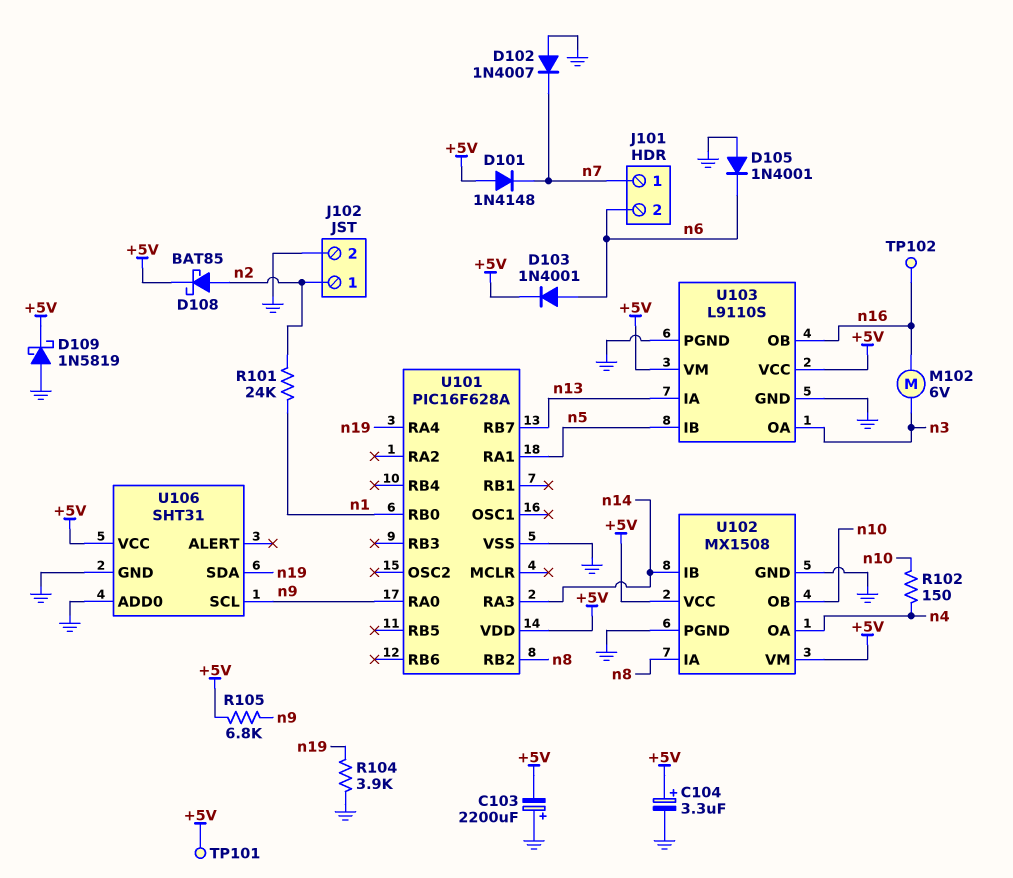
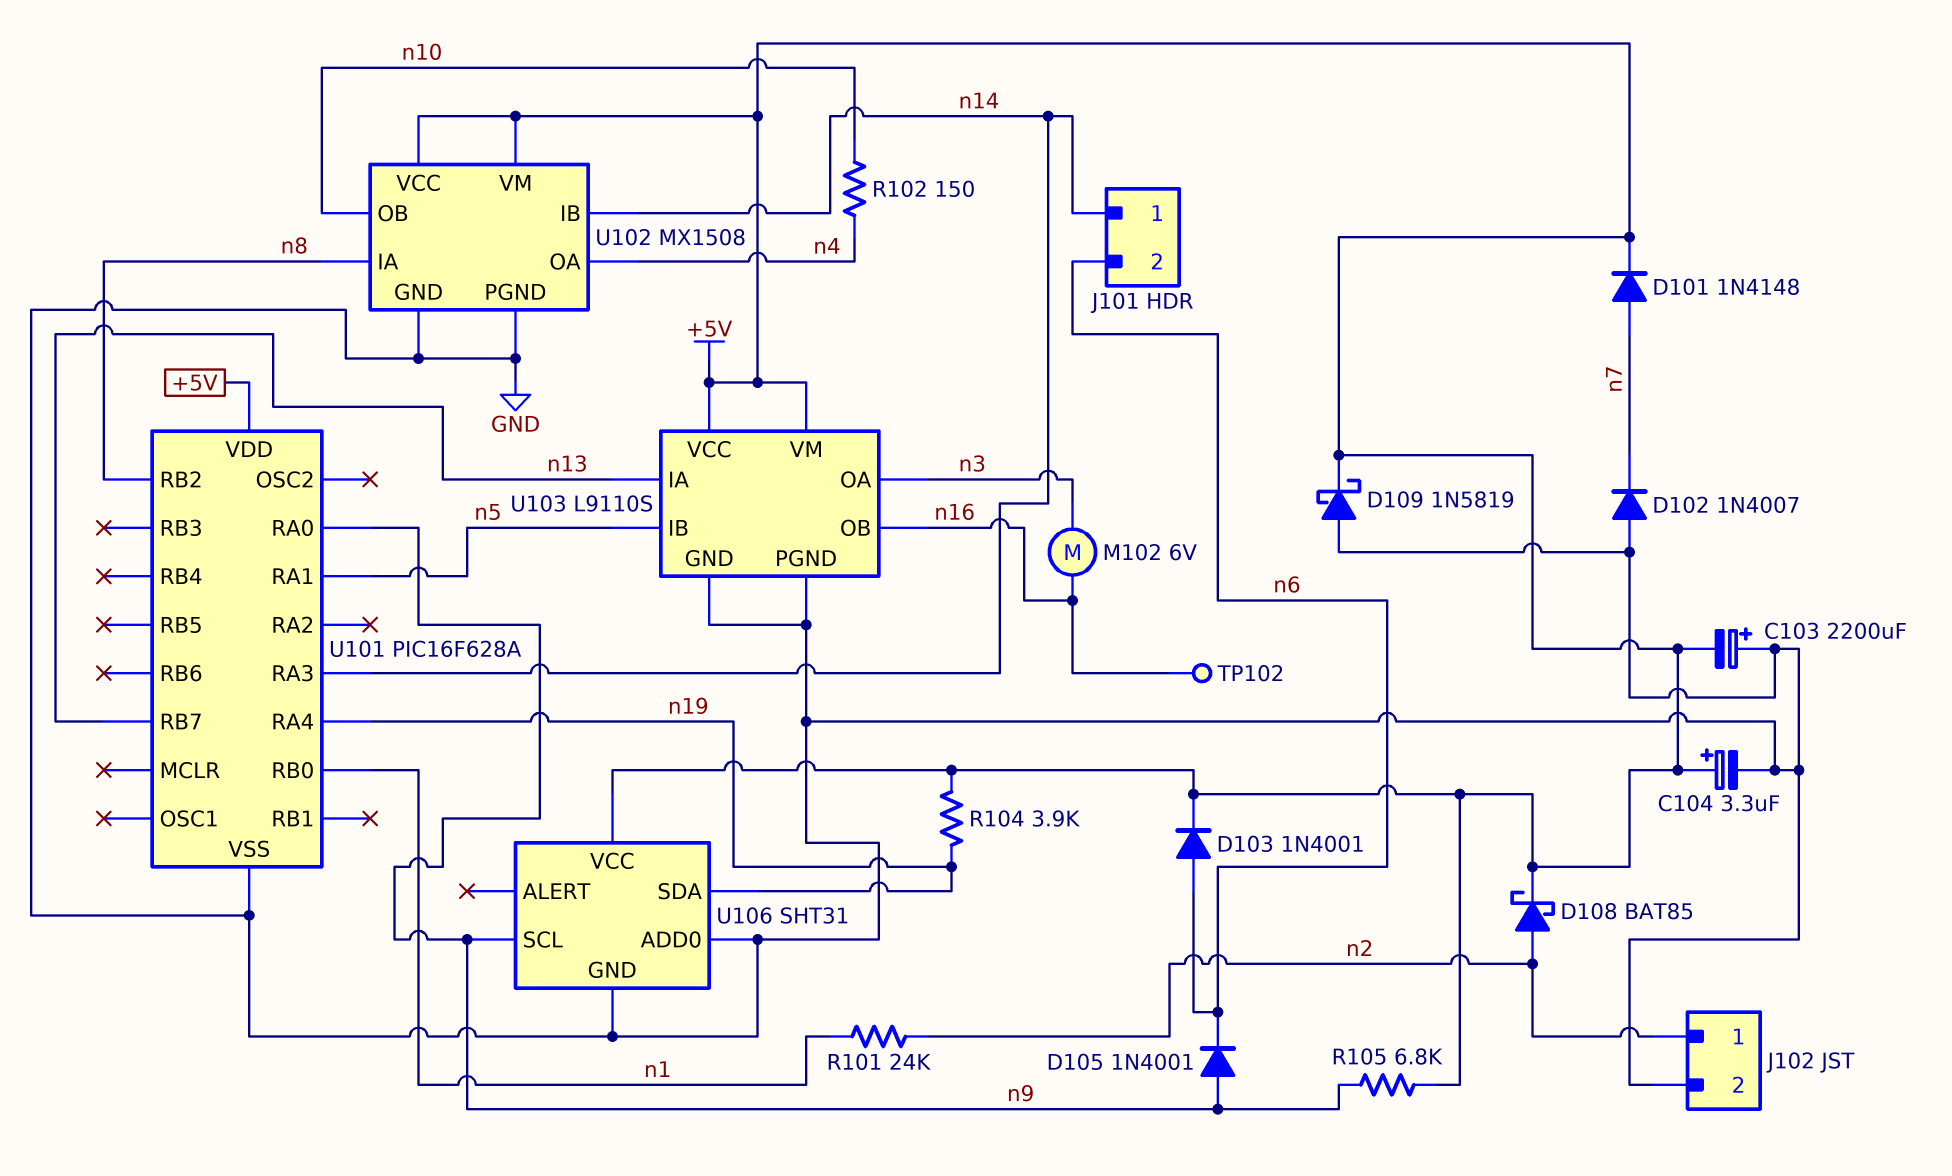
D101: diode 1N4148 (A +5V, K n7) -> diode 1N4148 (A n7, K +5V)
D105: diode 1N4001 (A GND, K n6) -> diode 1N4001 (A n9, K n6)
J101 pin 1: n7 -> n14
R104: 3.9k (GND, n19) -> 3.9k (+5V, n19)
TP101: test point (+5V) -> none

